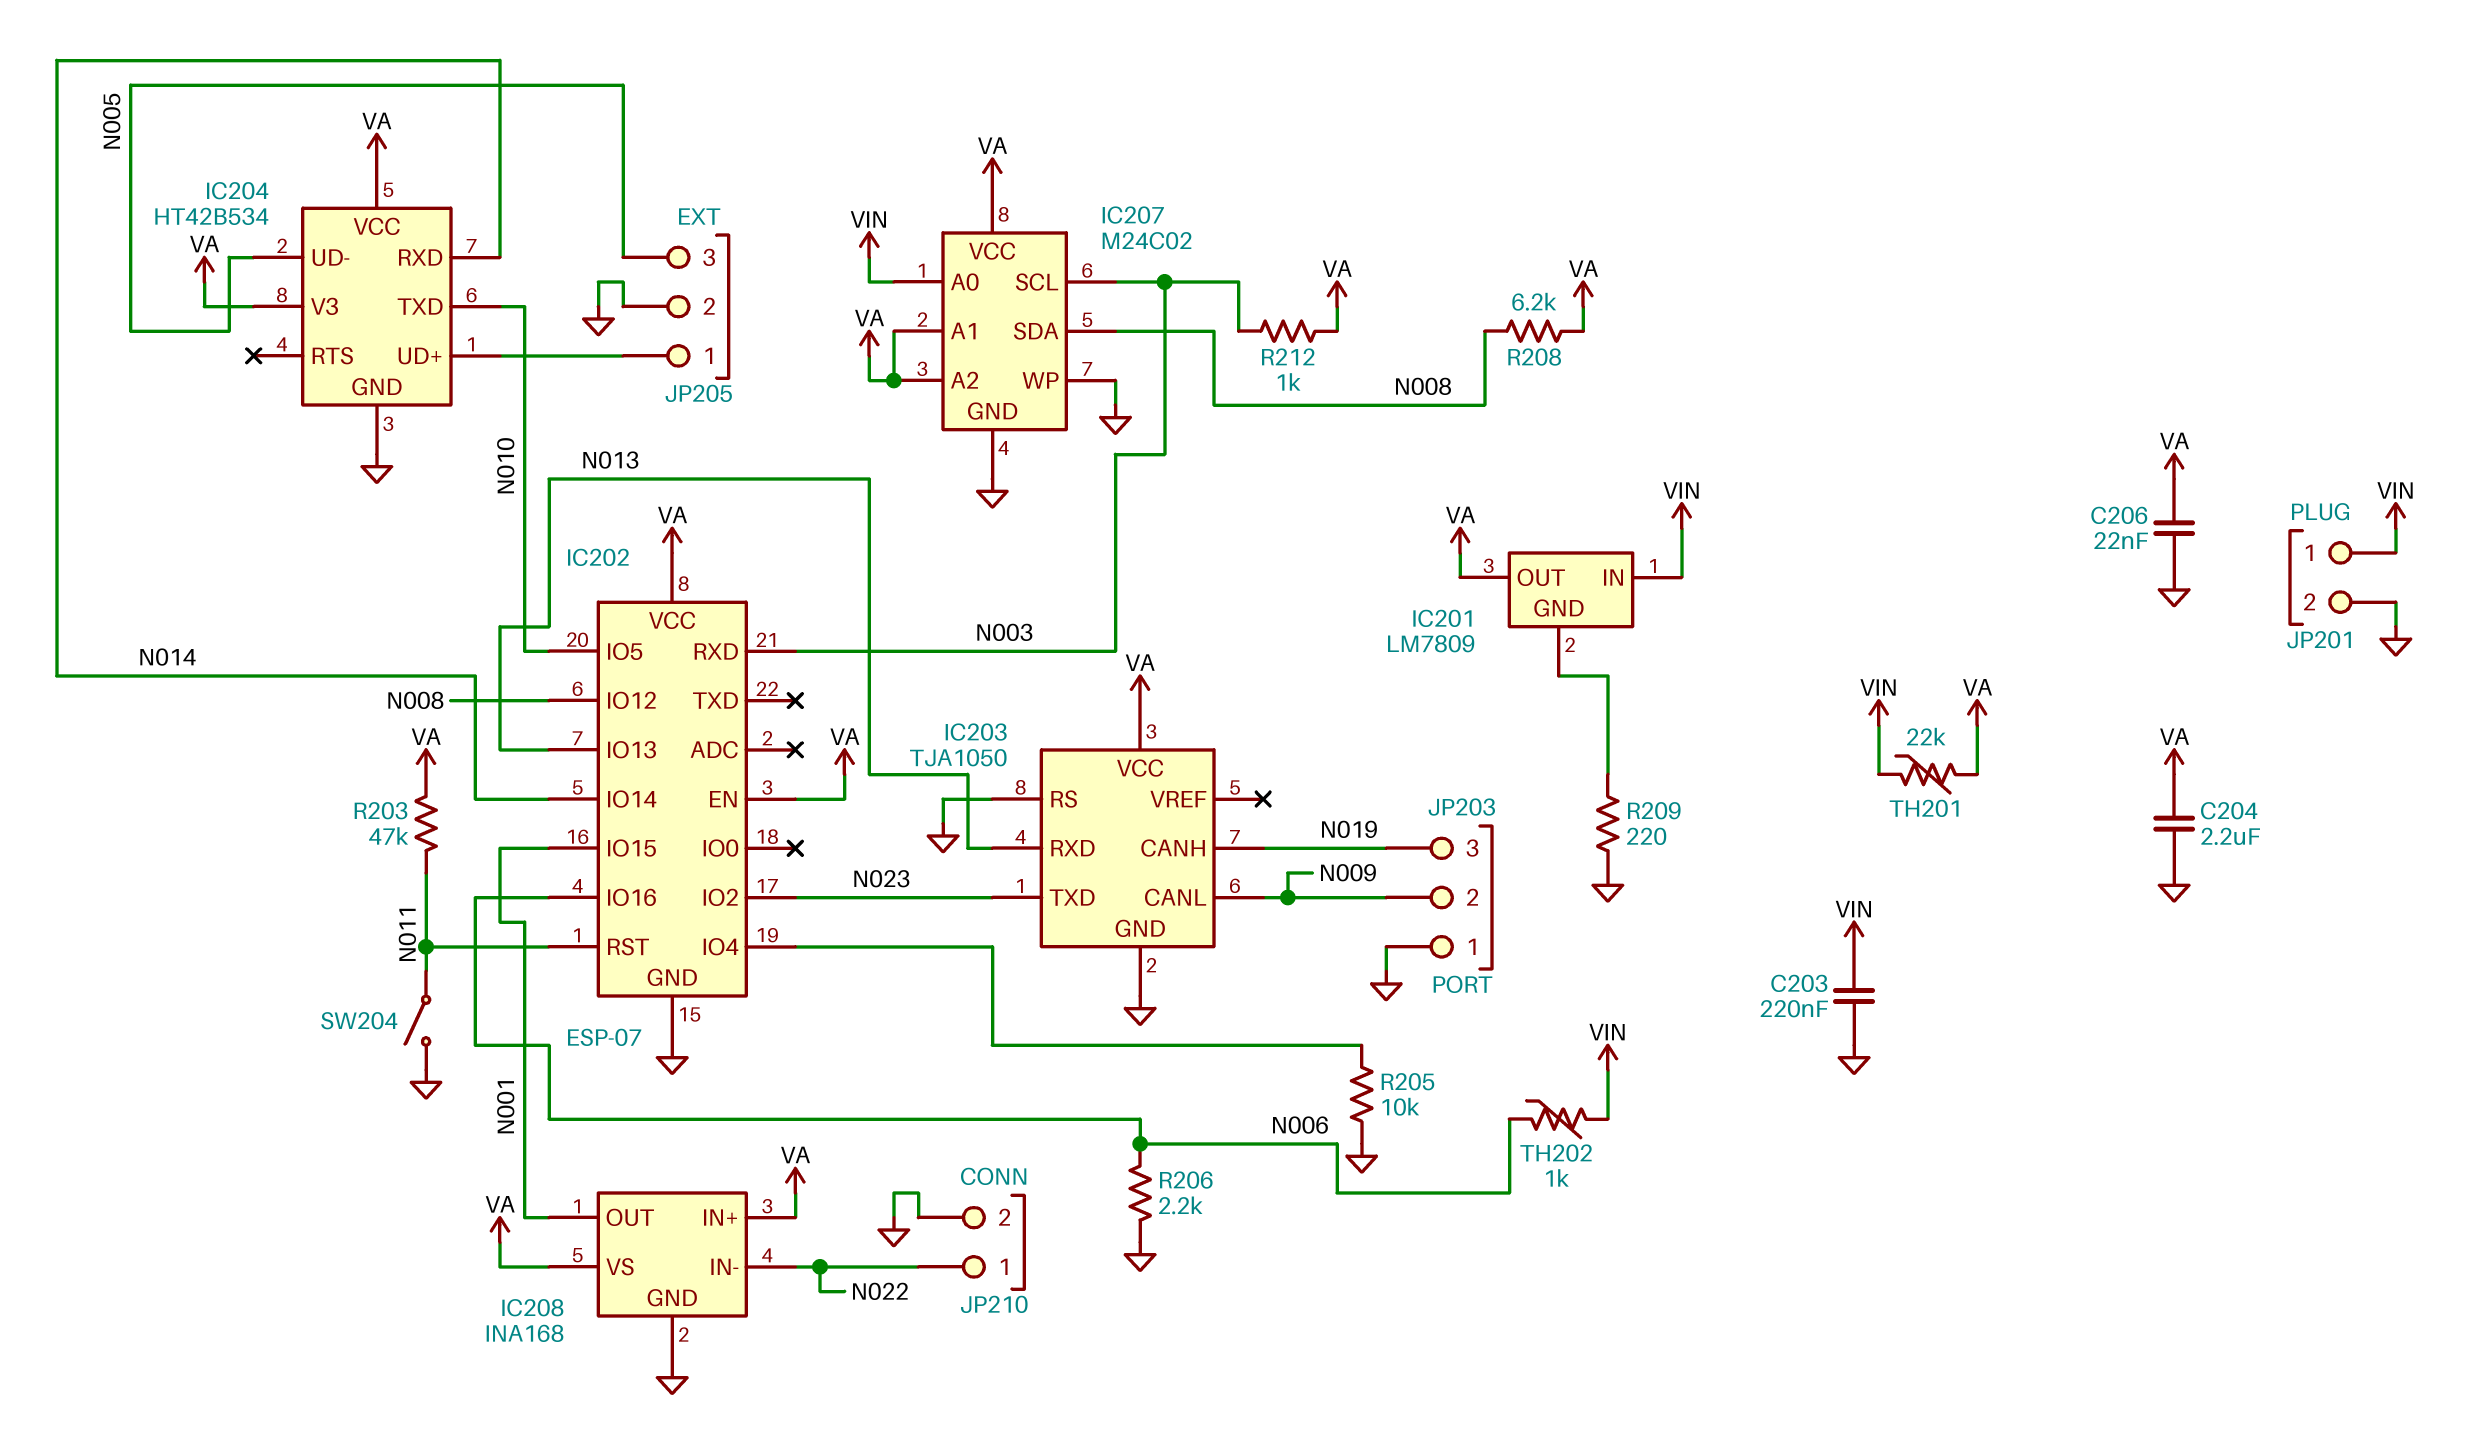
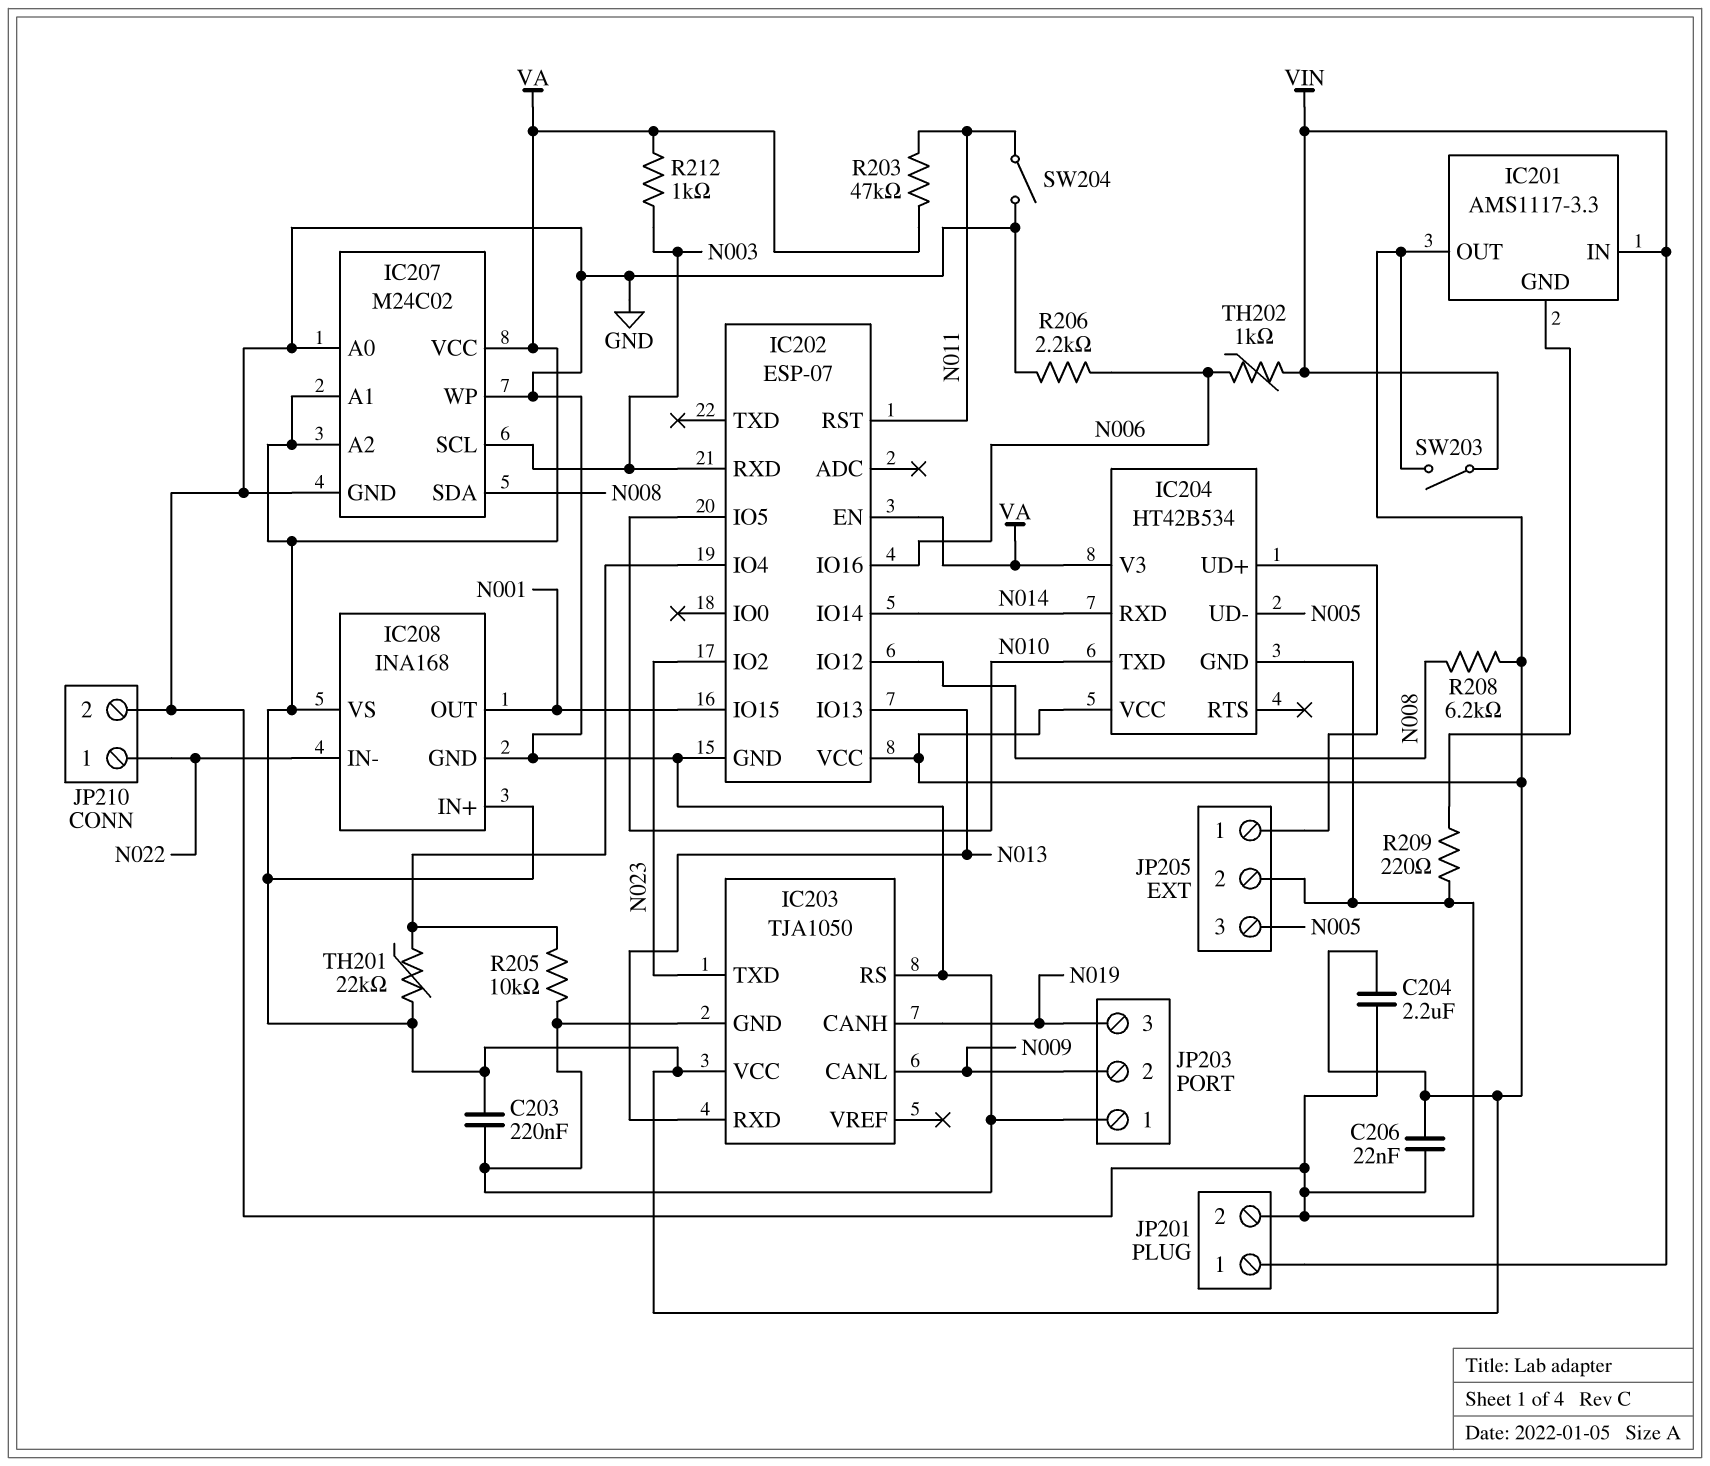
C203: 220nF (GND, VIN) -> 220nF (GND, VA)
IC201: LM7809 -> AMS1117-3.3
IC207 pin A0: VIN -> GND
SW203: none -> switch (VA, VIN)
TH201: 22k (VA, VIN) -> 22k (IC202/IO4, VA)

